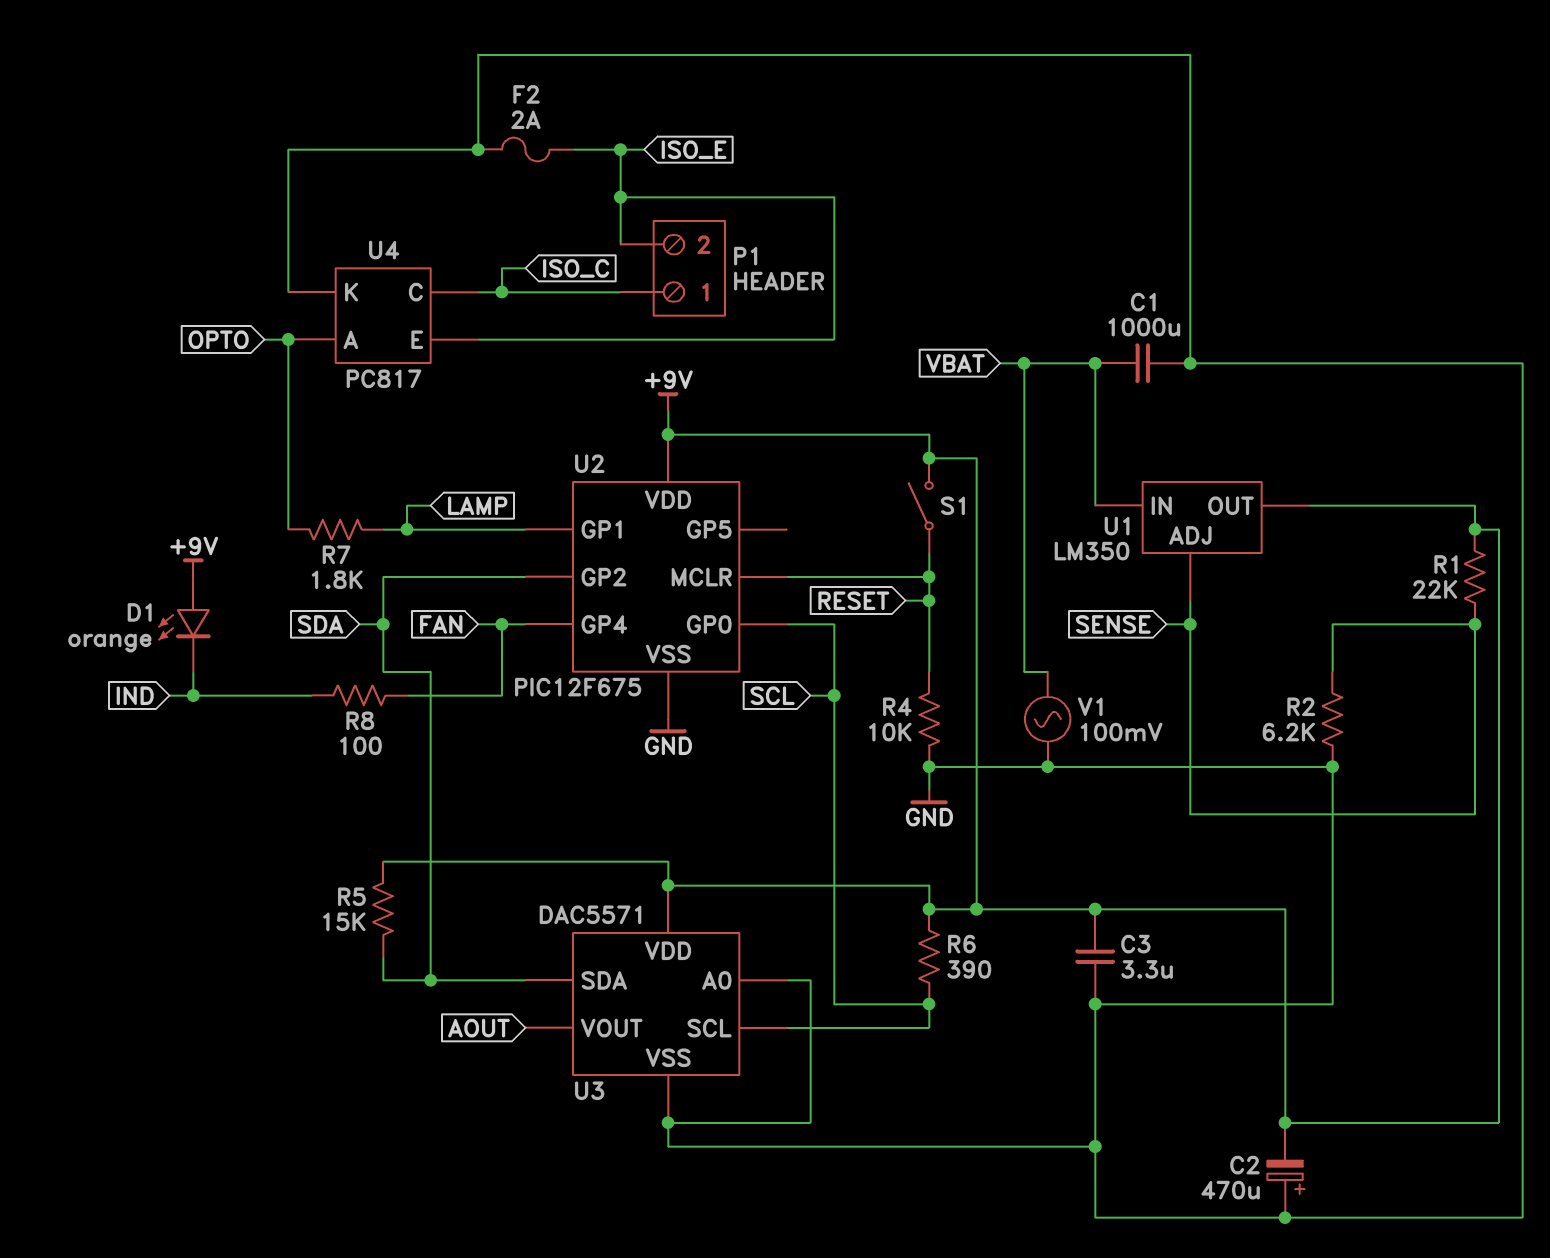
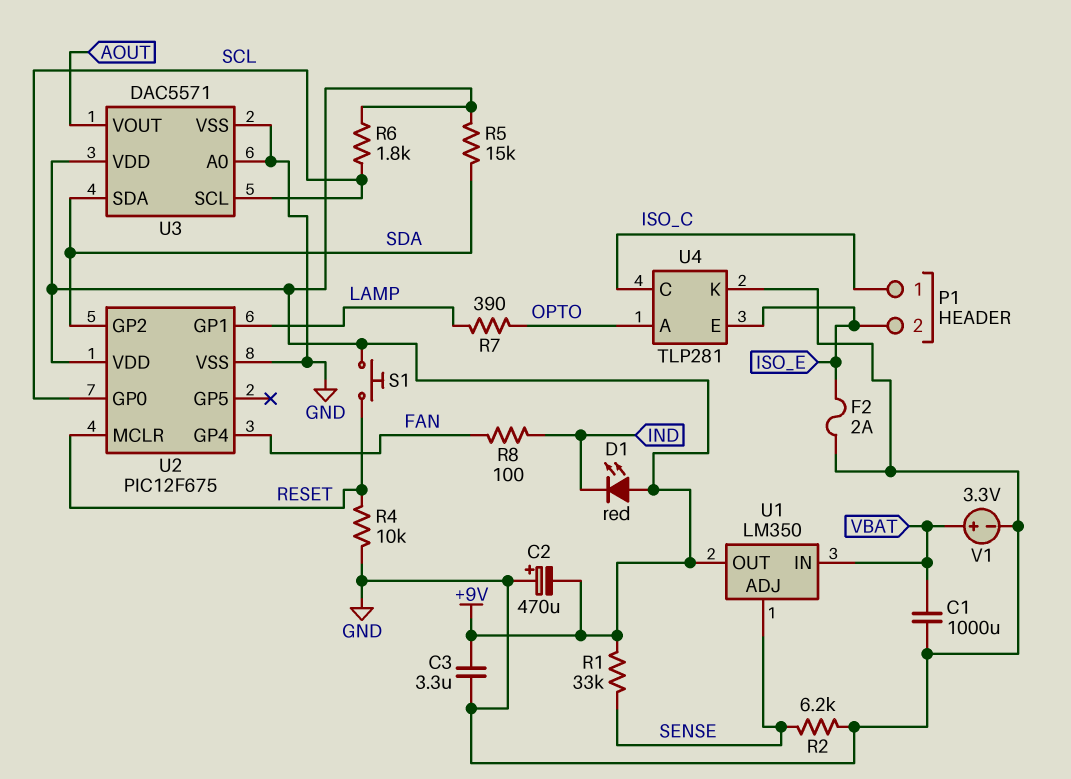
D1: LED orange (A +9V, K IND) -> LED red (A +9V, K IND)
R1: 22k (+9V, SENSE) -> 33k (+9V, SENSE)
R6: 390 (+9V, SCL) -> 1.8k (+9V, SCL)
R7: 1.8k (LAMP, OPTO) -> 390 (LAMP, OPTO)
S1: switch (+9V, RESET) -> button (+9V, RESET)
U4: PC817 -> TLP281
V1: AC 100mV (GND, VBAT) -> 3.3V (plus VBAT, minus GND)

